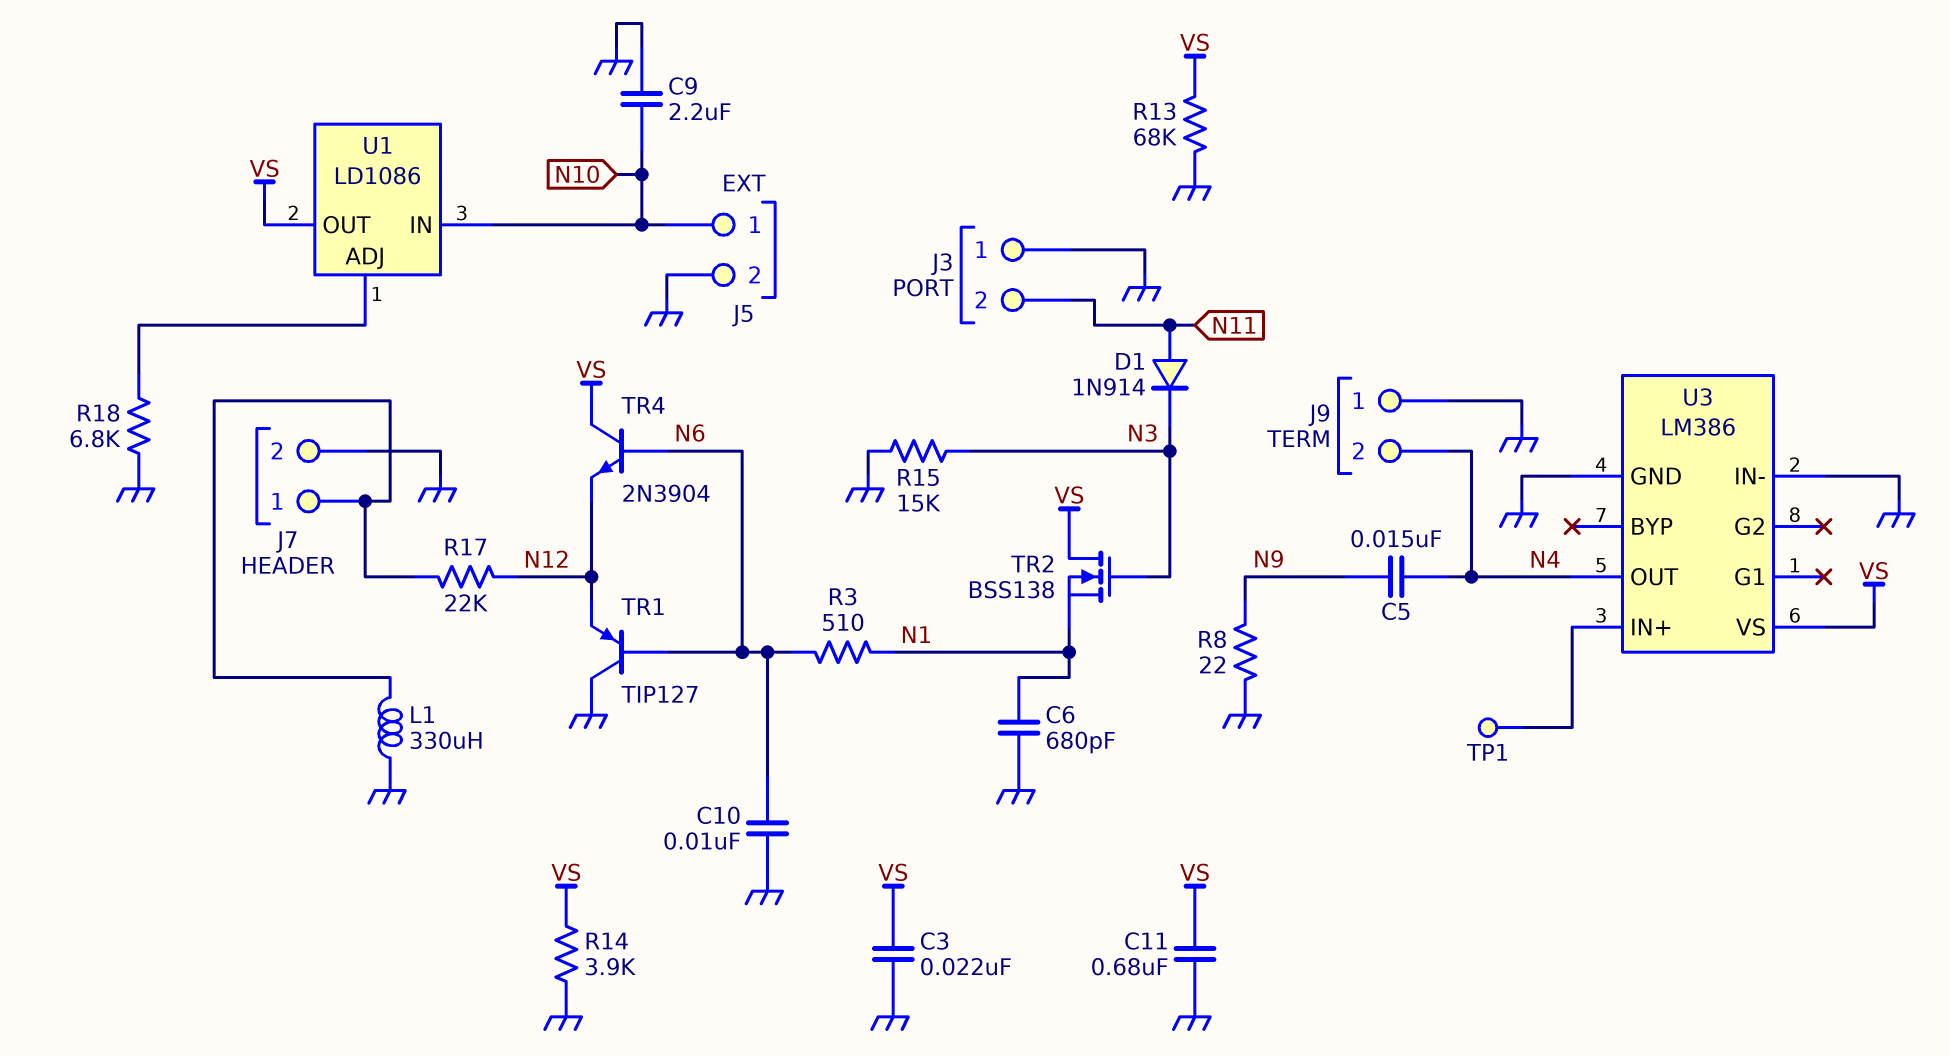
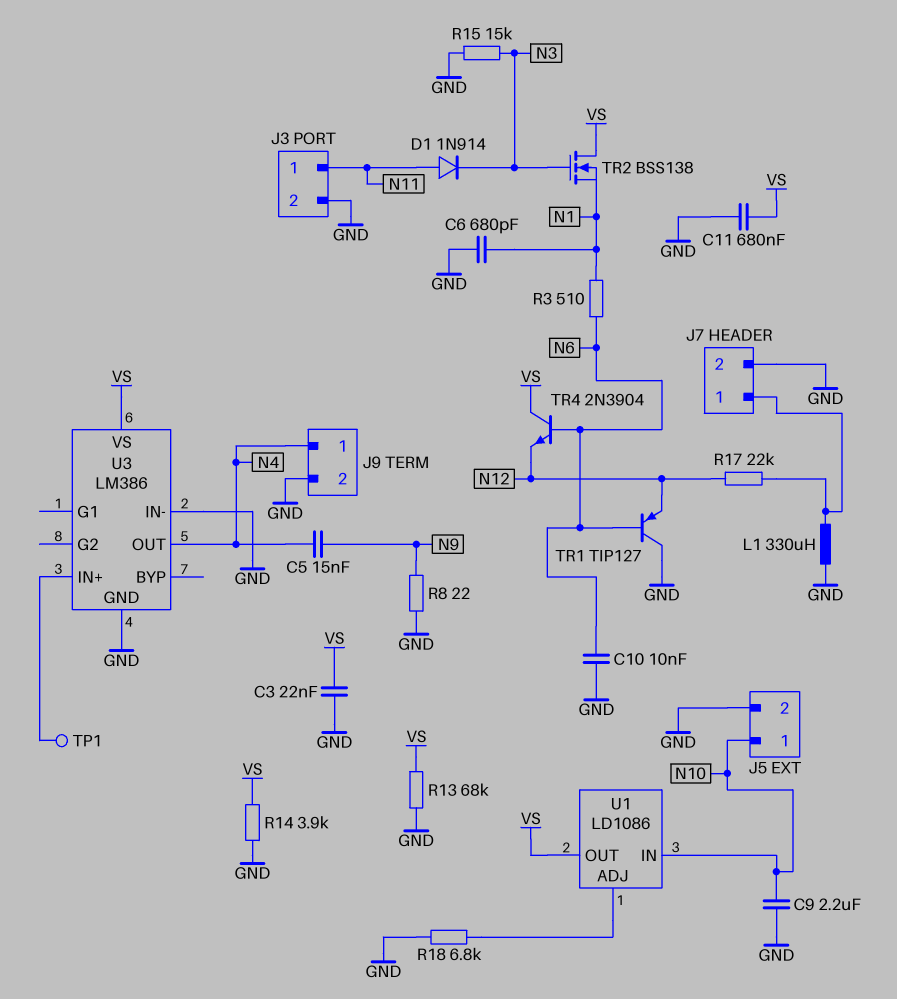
J3 pin 1: GND -> N11
J3 pin 2: N11 -> GND
J9 pin 1: GND -> N4
J9 pin 2: N4 -> GND

